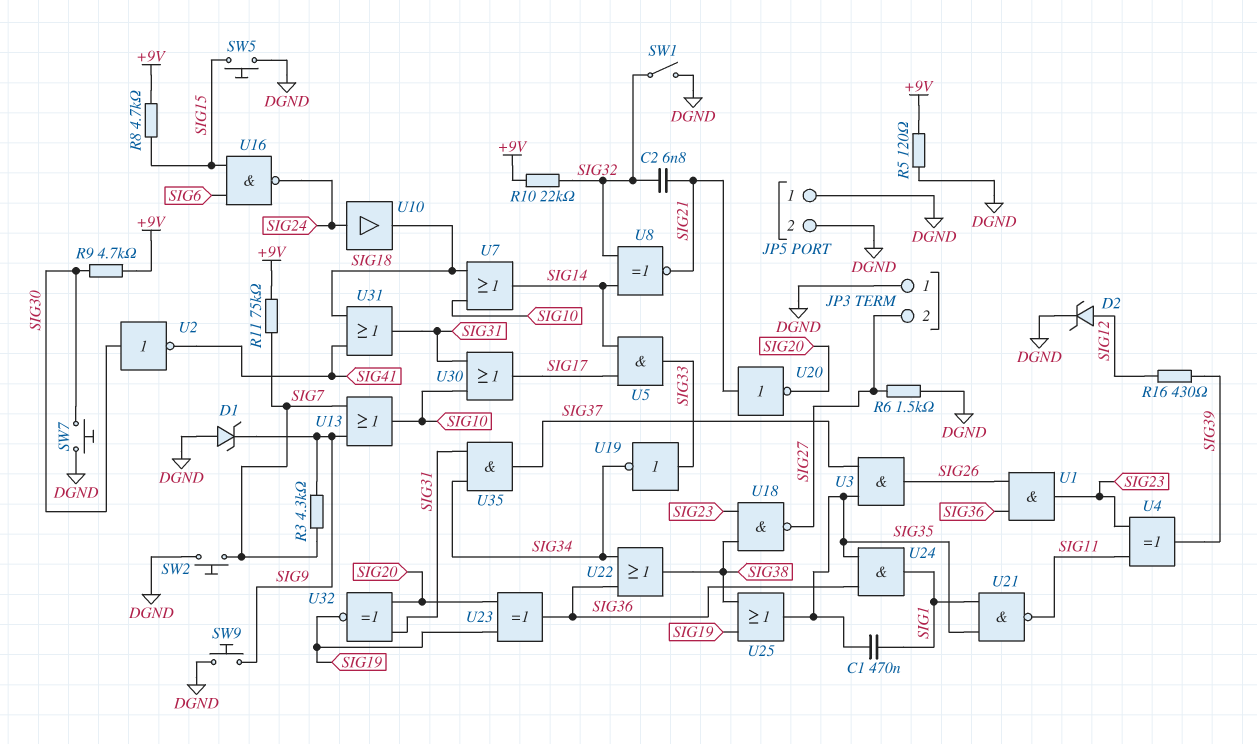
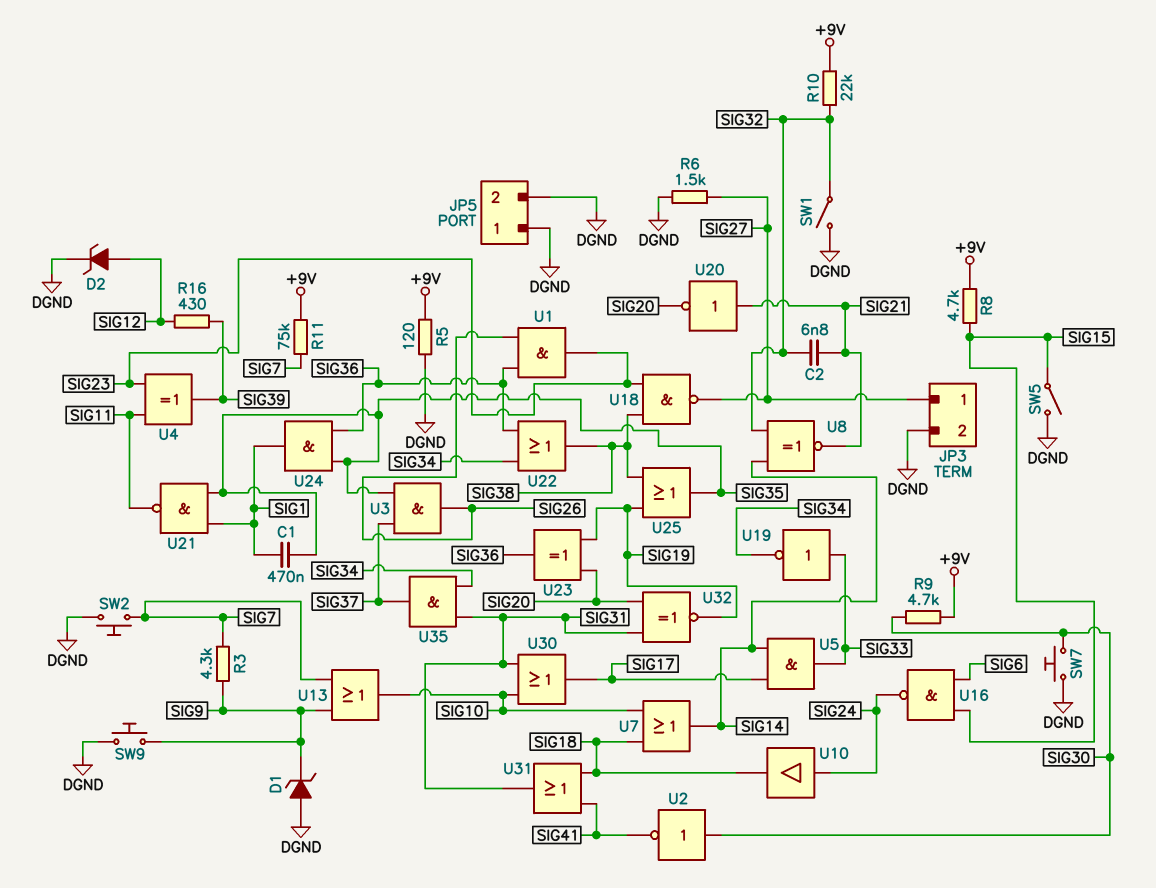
JP3 pin 1: DGND -> SIG27
JP3 pin 2: SIG27 -> DGND
SW5: button (DGND, SIG15) -> switch (DGND, SIG15)

